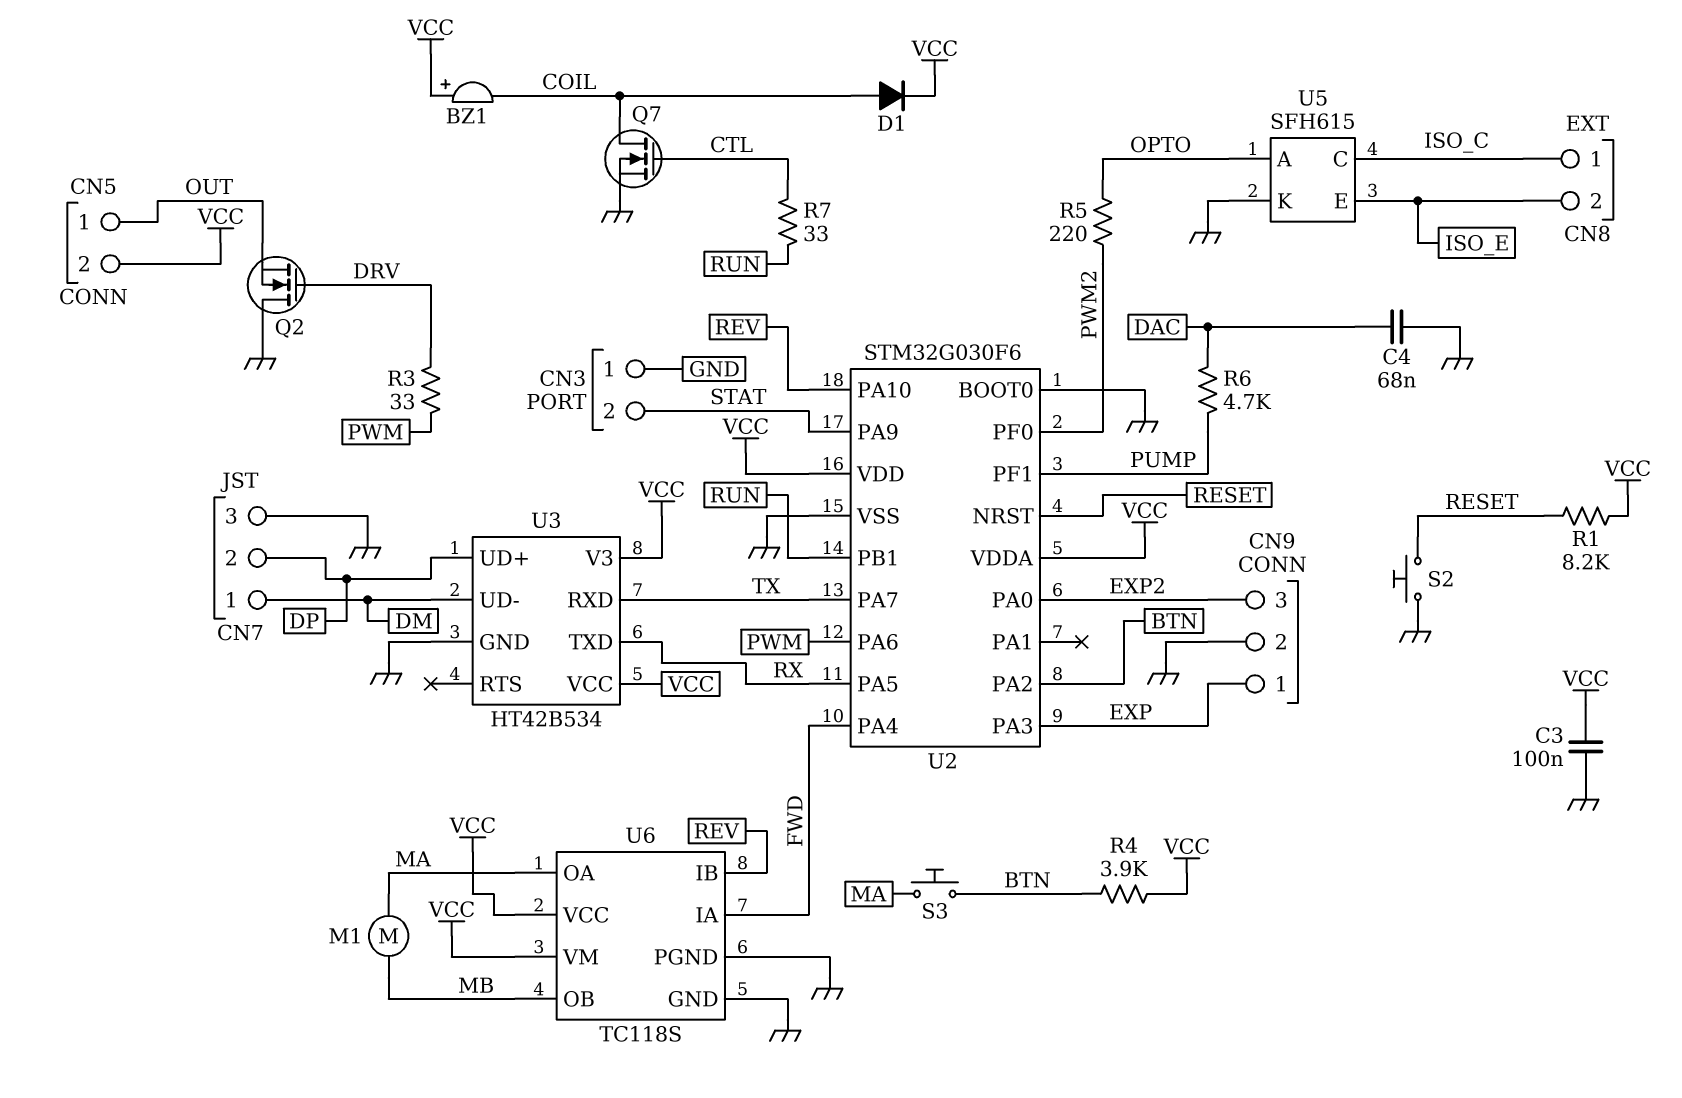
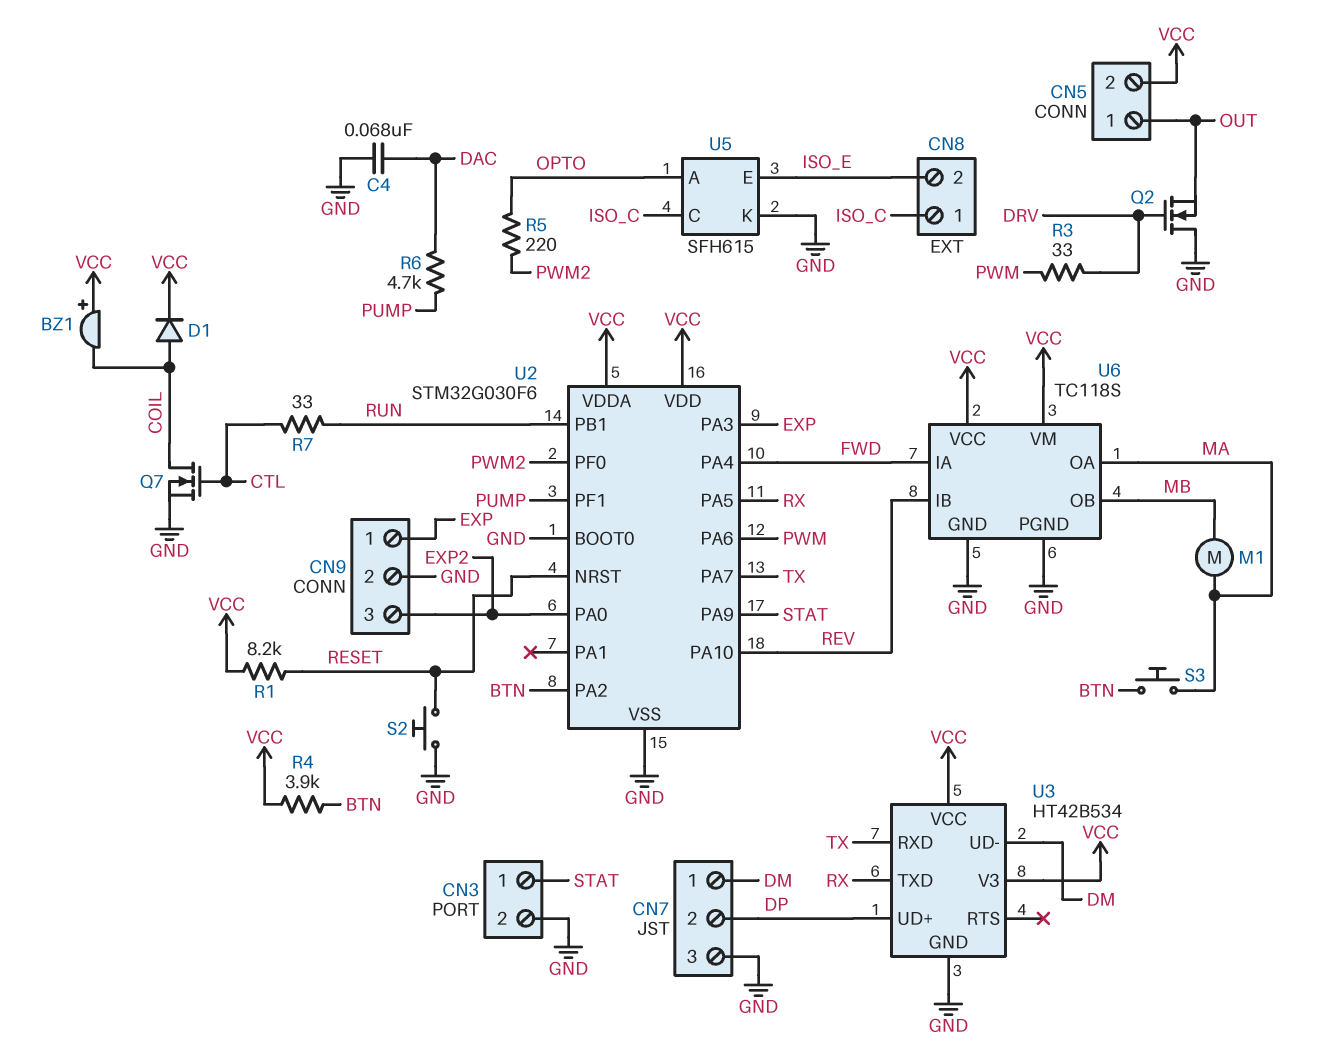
C3: 100nF (GND, VCC) -> none
CN3 pin 1: GND -> STAT
CN3 pin 2: STAT -> GND

